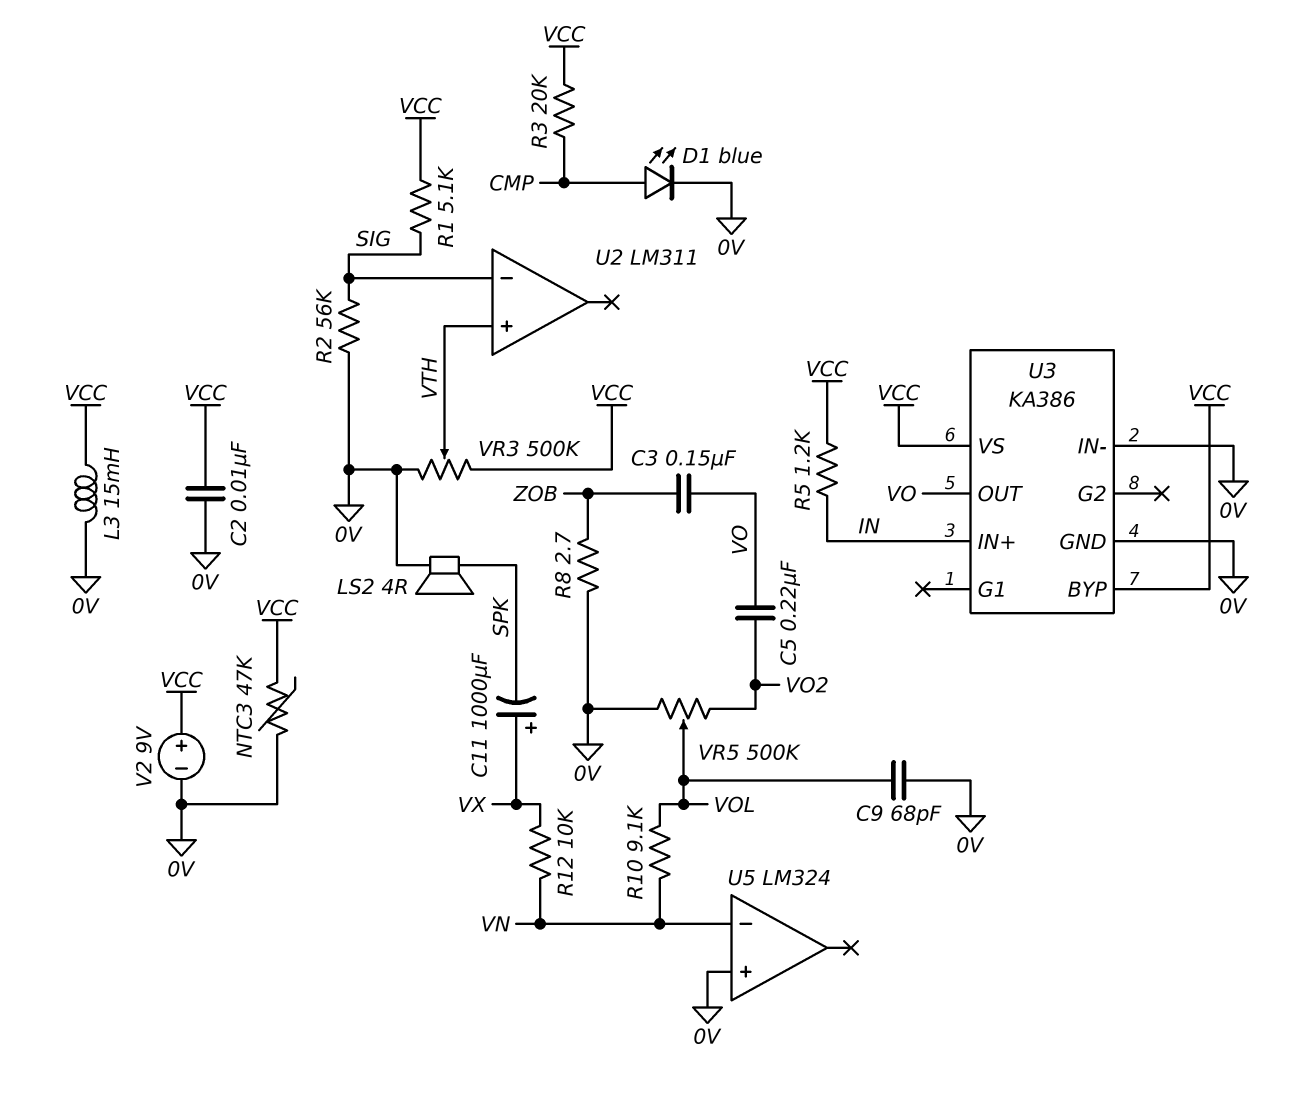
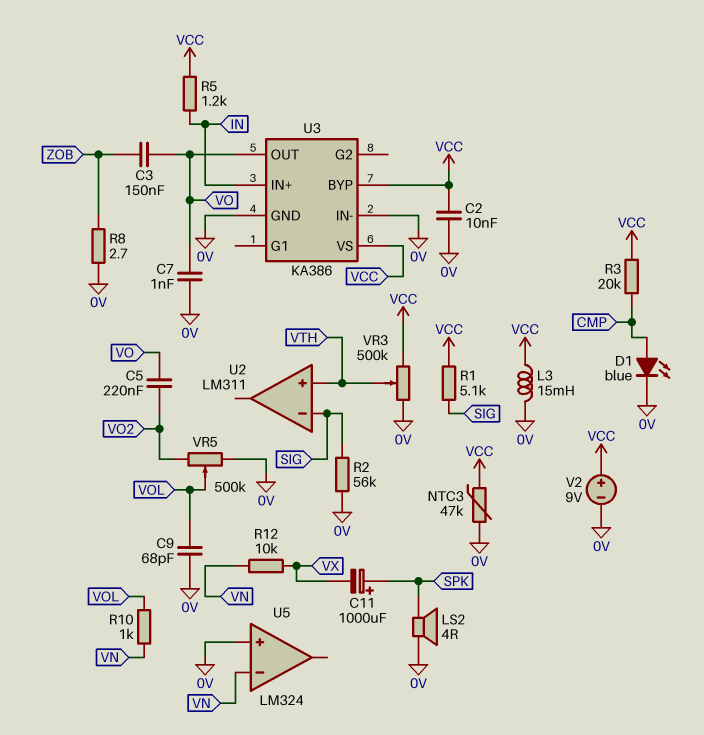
C7: none -> 1nF (0V, VO)
C11: 1000uF (plus VX, minus SPK) -> 1000uF (plus SPK, minus VX)
R10: 9.1k (VN, VOL) -> 1k (VN, VOL)

